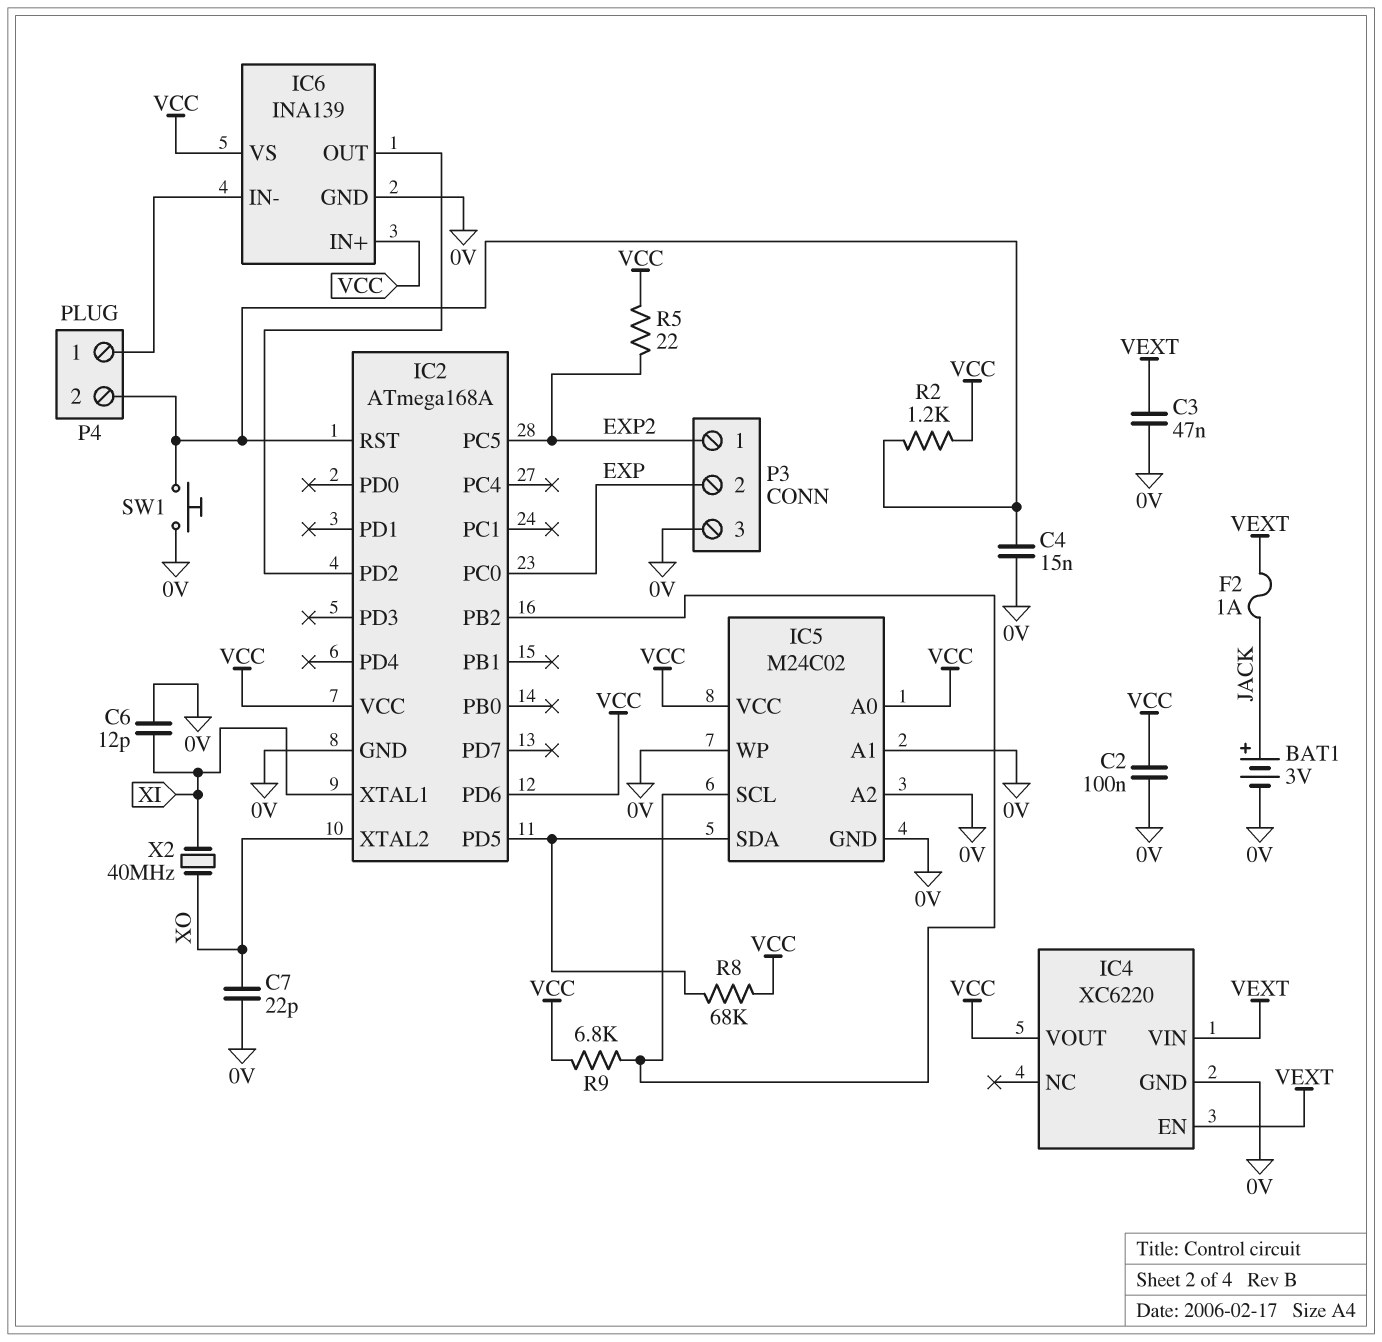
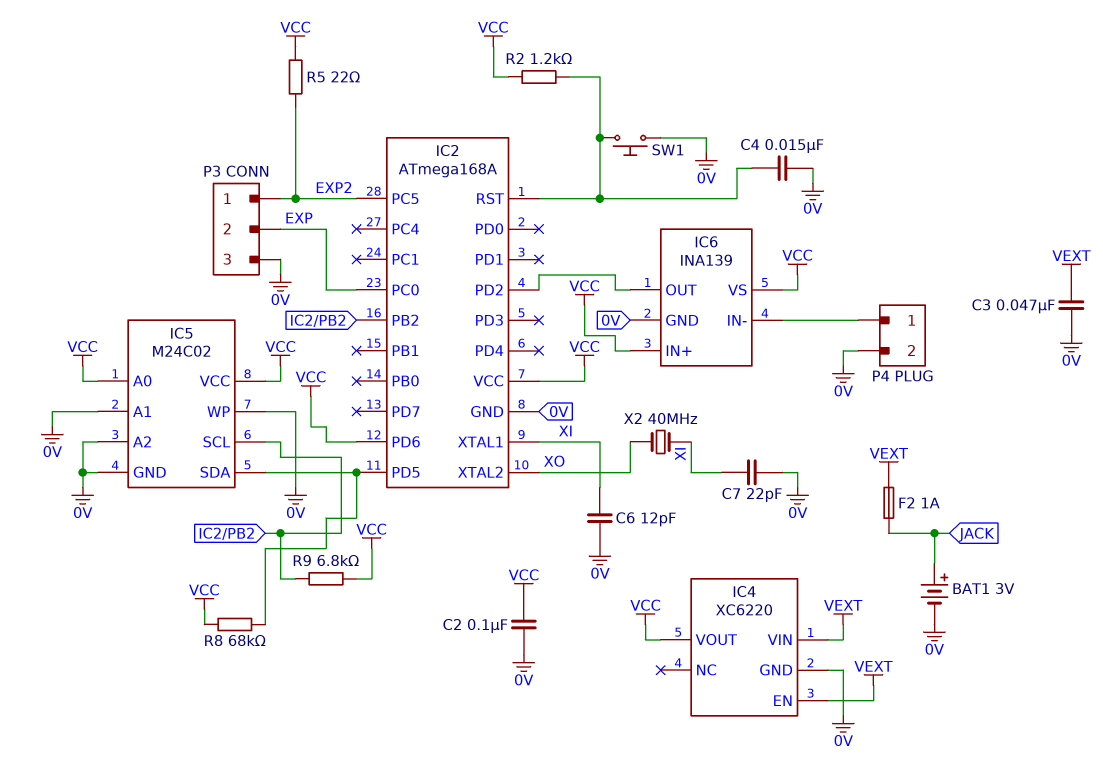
C7: 22pF (0V, XO) -> 22pF (0V, XI)
P4 pin 2: IC2/RST -> 0V

